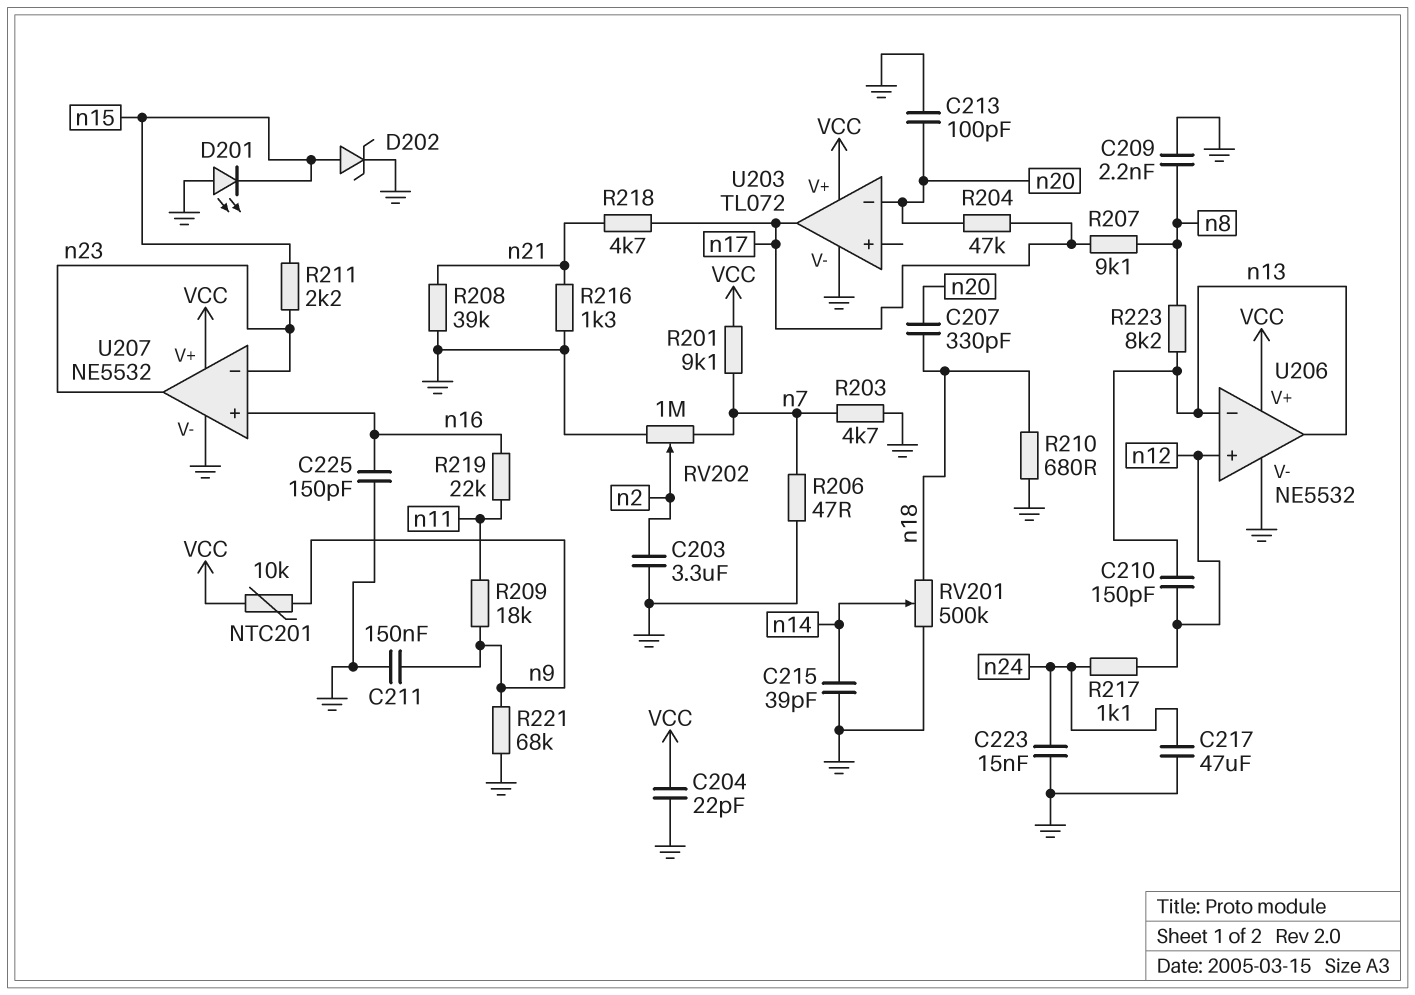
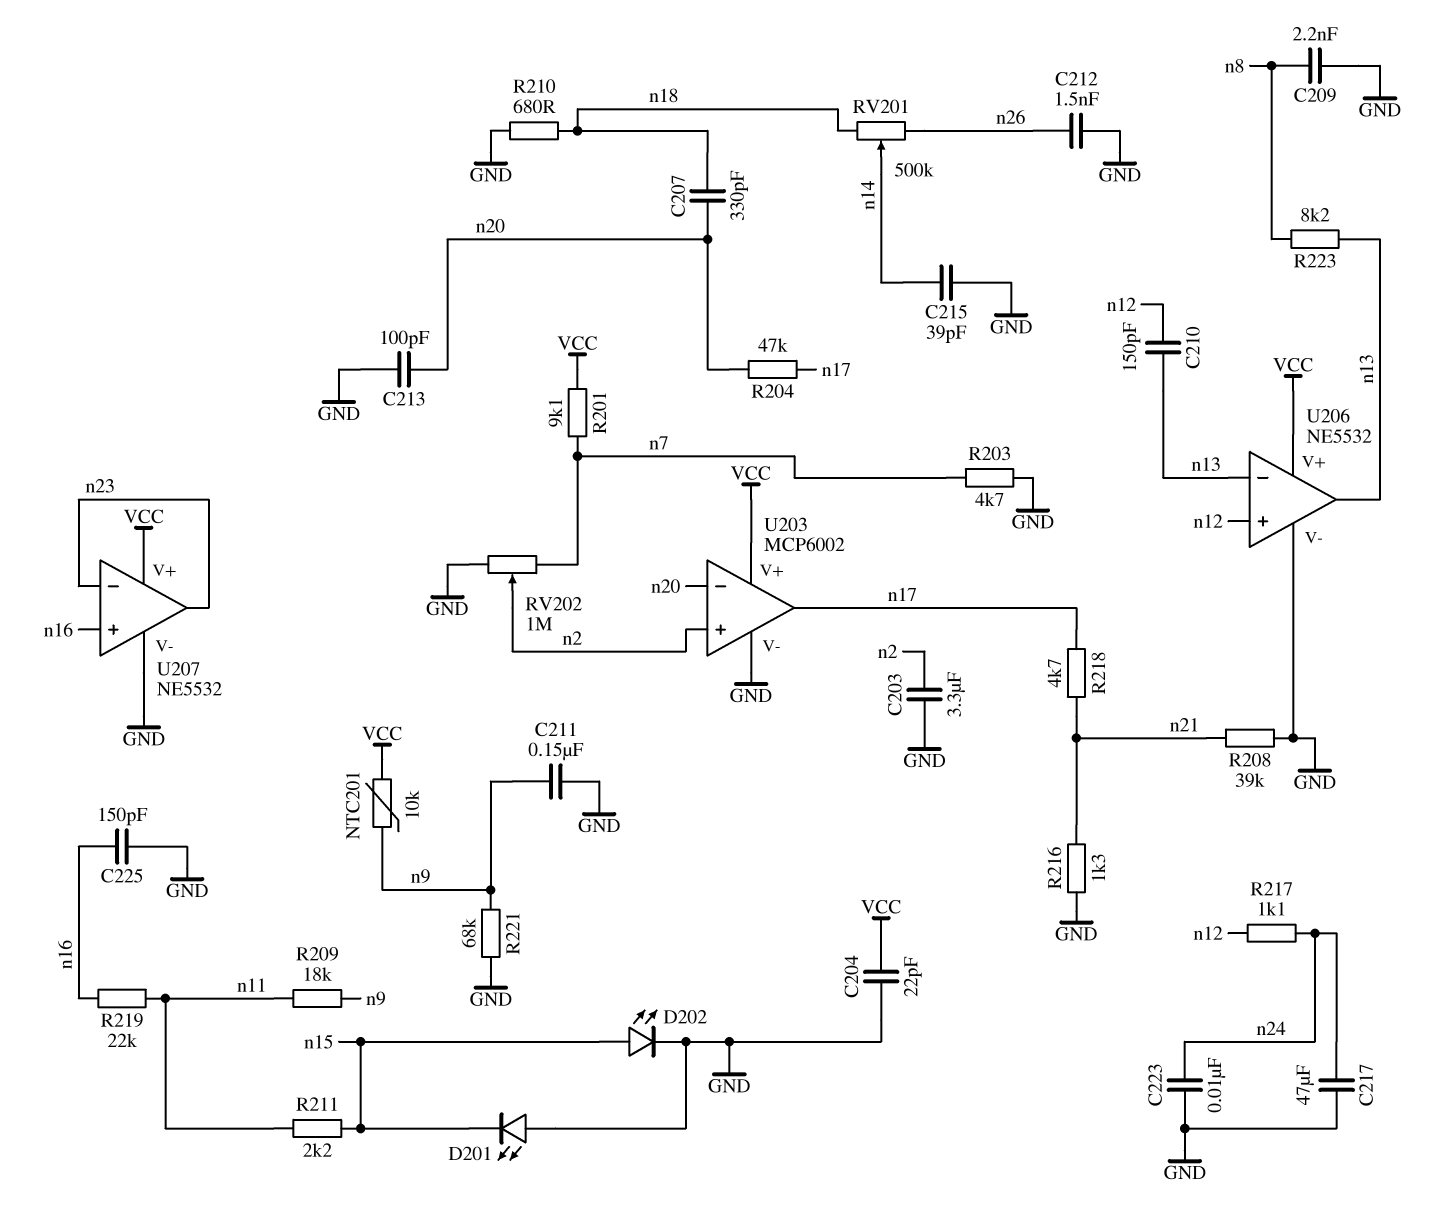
C212: none -> 1.5nF (GND, n26)
C223: 15nF (GND, n24) -> 10nF (GND, n24)
D202: zener (A n15, K GND) -> LED (A n15, K GND)
R206: 47 (GND, n7) -> none
R207: 9.1k (n8, n17) -> none
R211: 2.2k (n15, n23) -> 2.2k (n11, n15)
RV201: 500k (GND, n18, wiper n14) -> 500k (n18, n26, wiper n14)
U203: TL072 -> MCP6002
U203 pin in+: none -> n2

